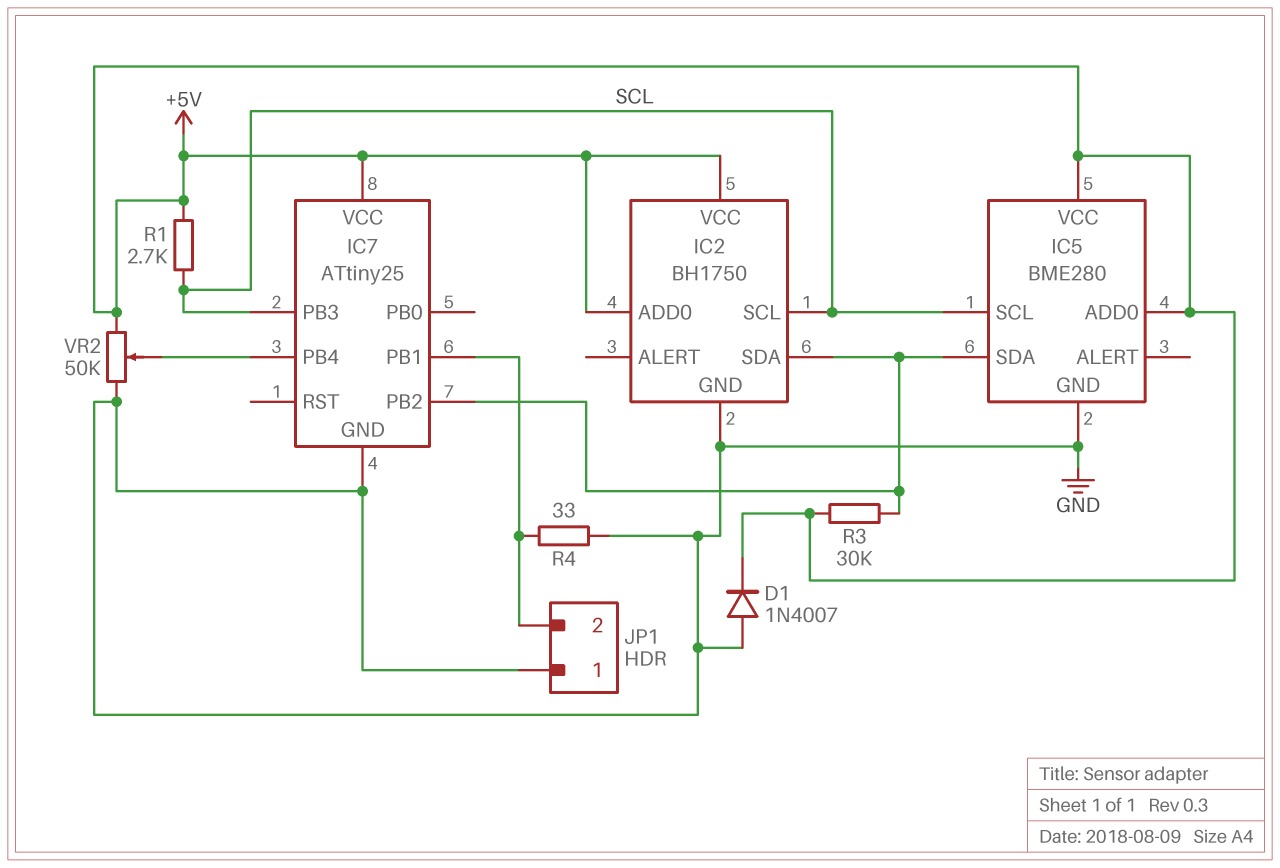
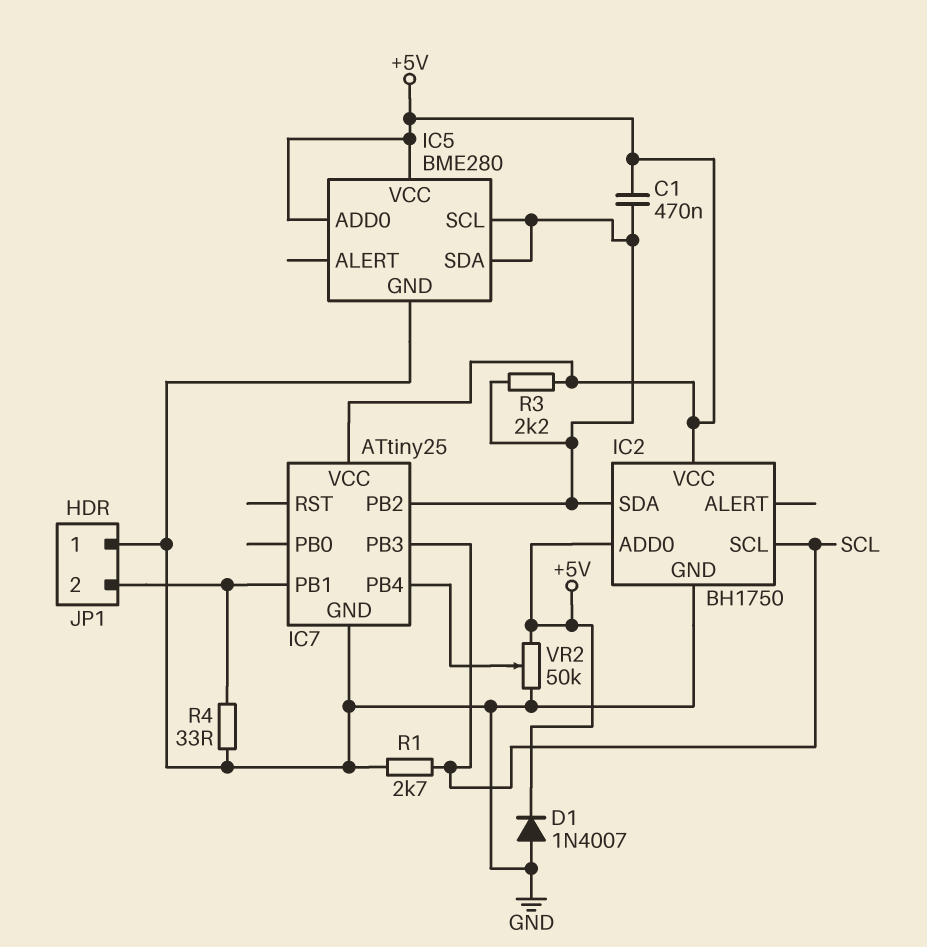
C1: none -> 470nF (+5V, IC2/SDA)
IC5 pin SCL: SCL -> IC2/SDA
R1: 2.7k (+5V, SCL) -> 2.7k (GND, SCL)
R3: 30k (+5V, IC2/SDA) -> 2.2k (+5V, IC2/SDA)

